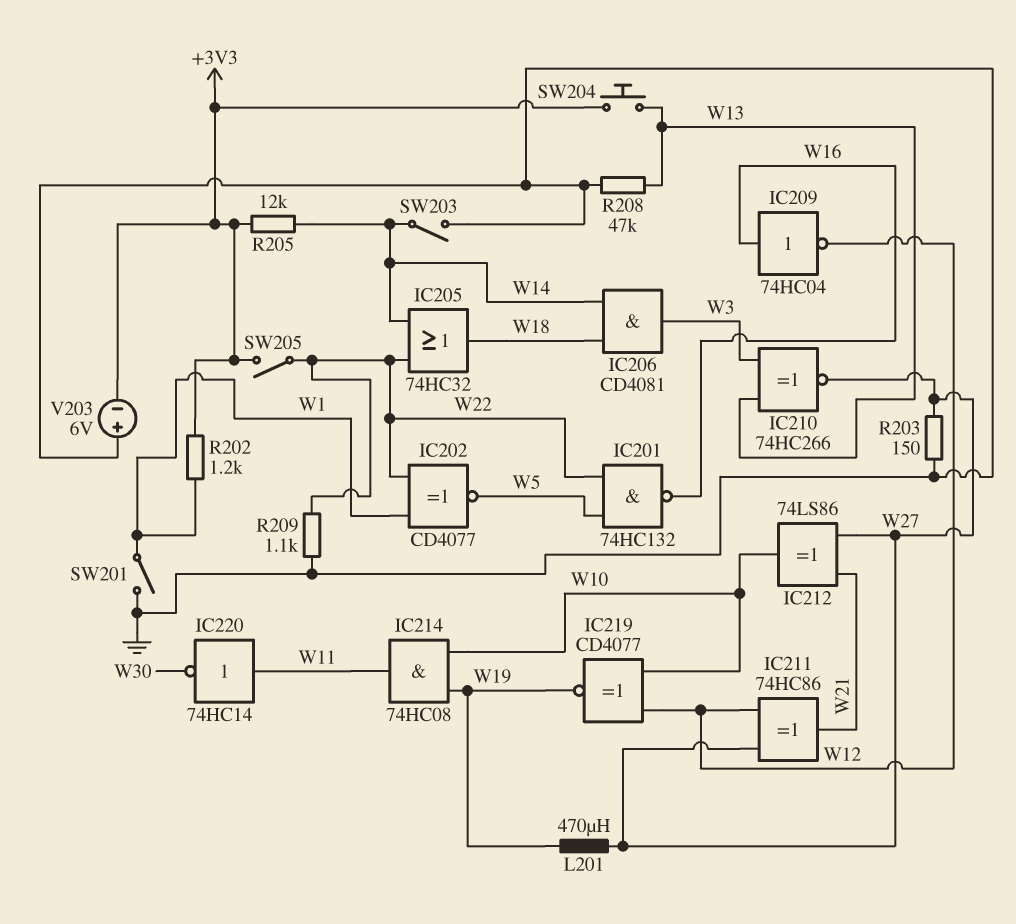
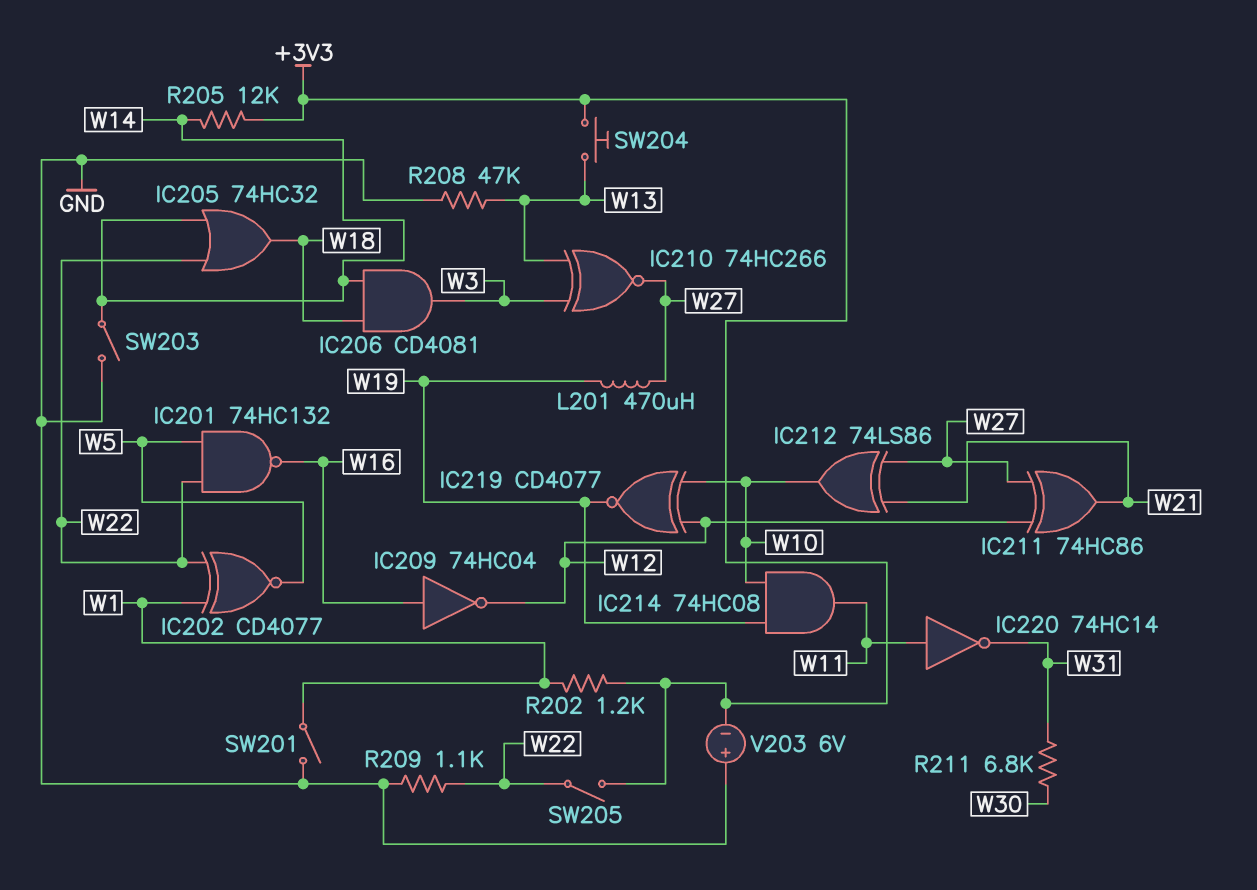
IC220: NOT 74HC14 (in W11, out W30) -> NOT 74HC14 (in W11, out W31)
R203: 150 (GND, W27) -> none
R211: none -> 6.8k (W30, W31)

